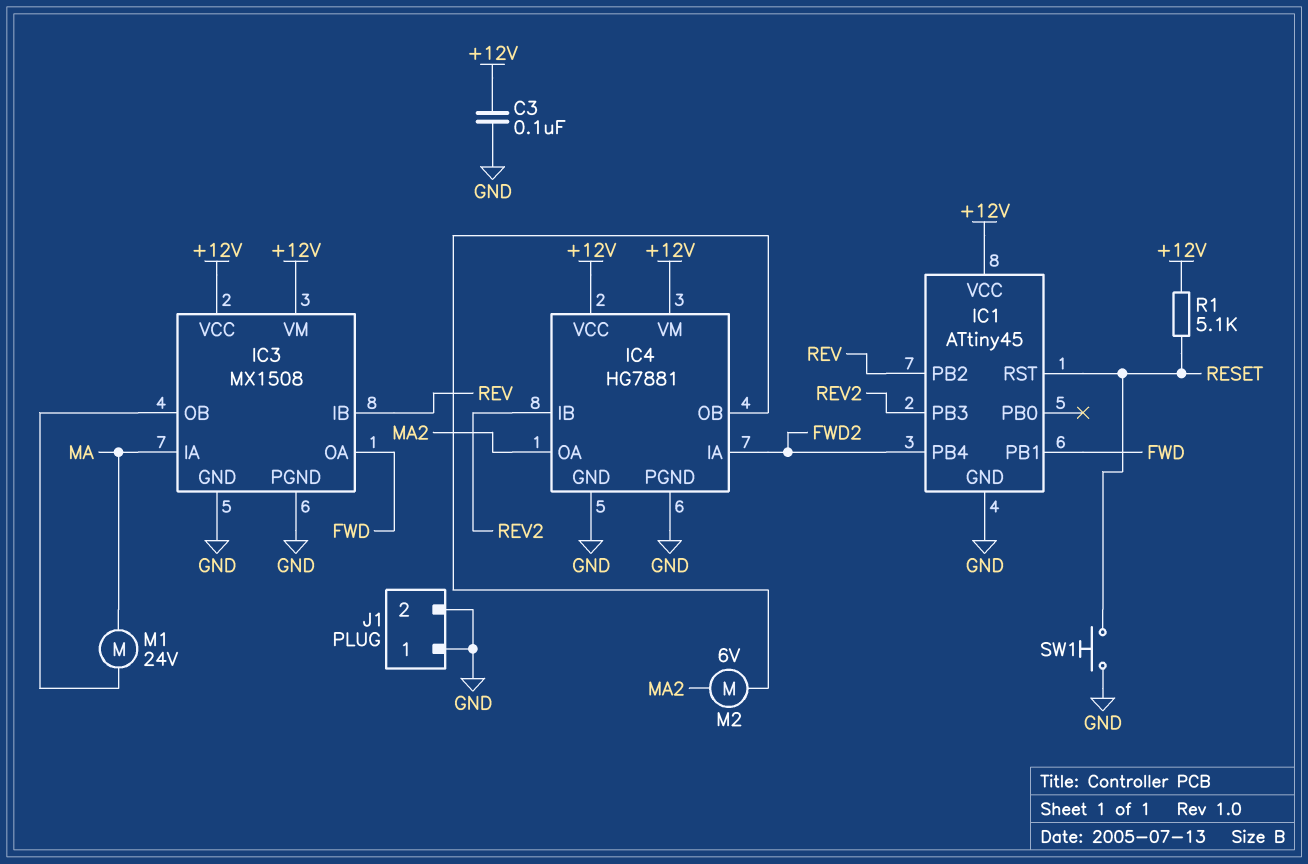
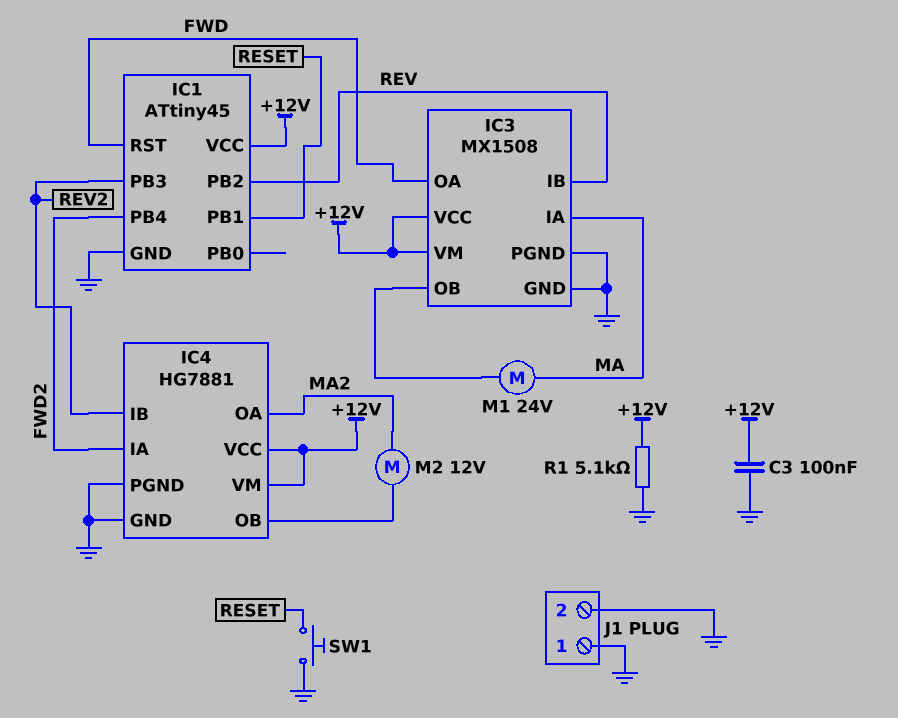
IC1 pin PB1: FWD -> RESET
IC1 pin RST: RESET -> FWD
M2: motor 6V (IC4/OB, MA2) -> motor 12V (IC4/OB, MA2)
R1: 5.1k (+12V, RESET) -> 5.1k (+12V, GND)

